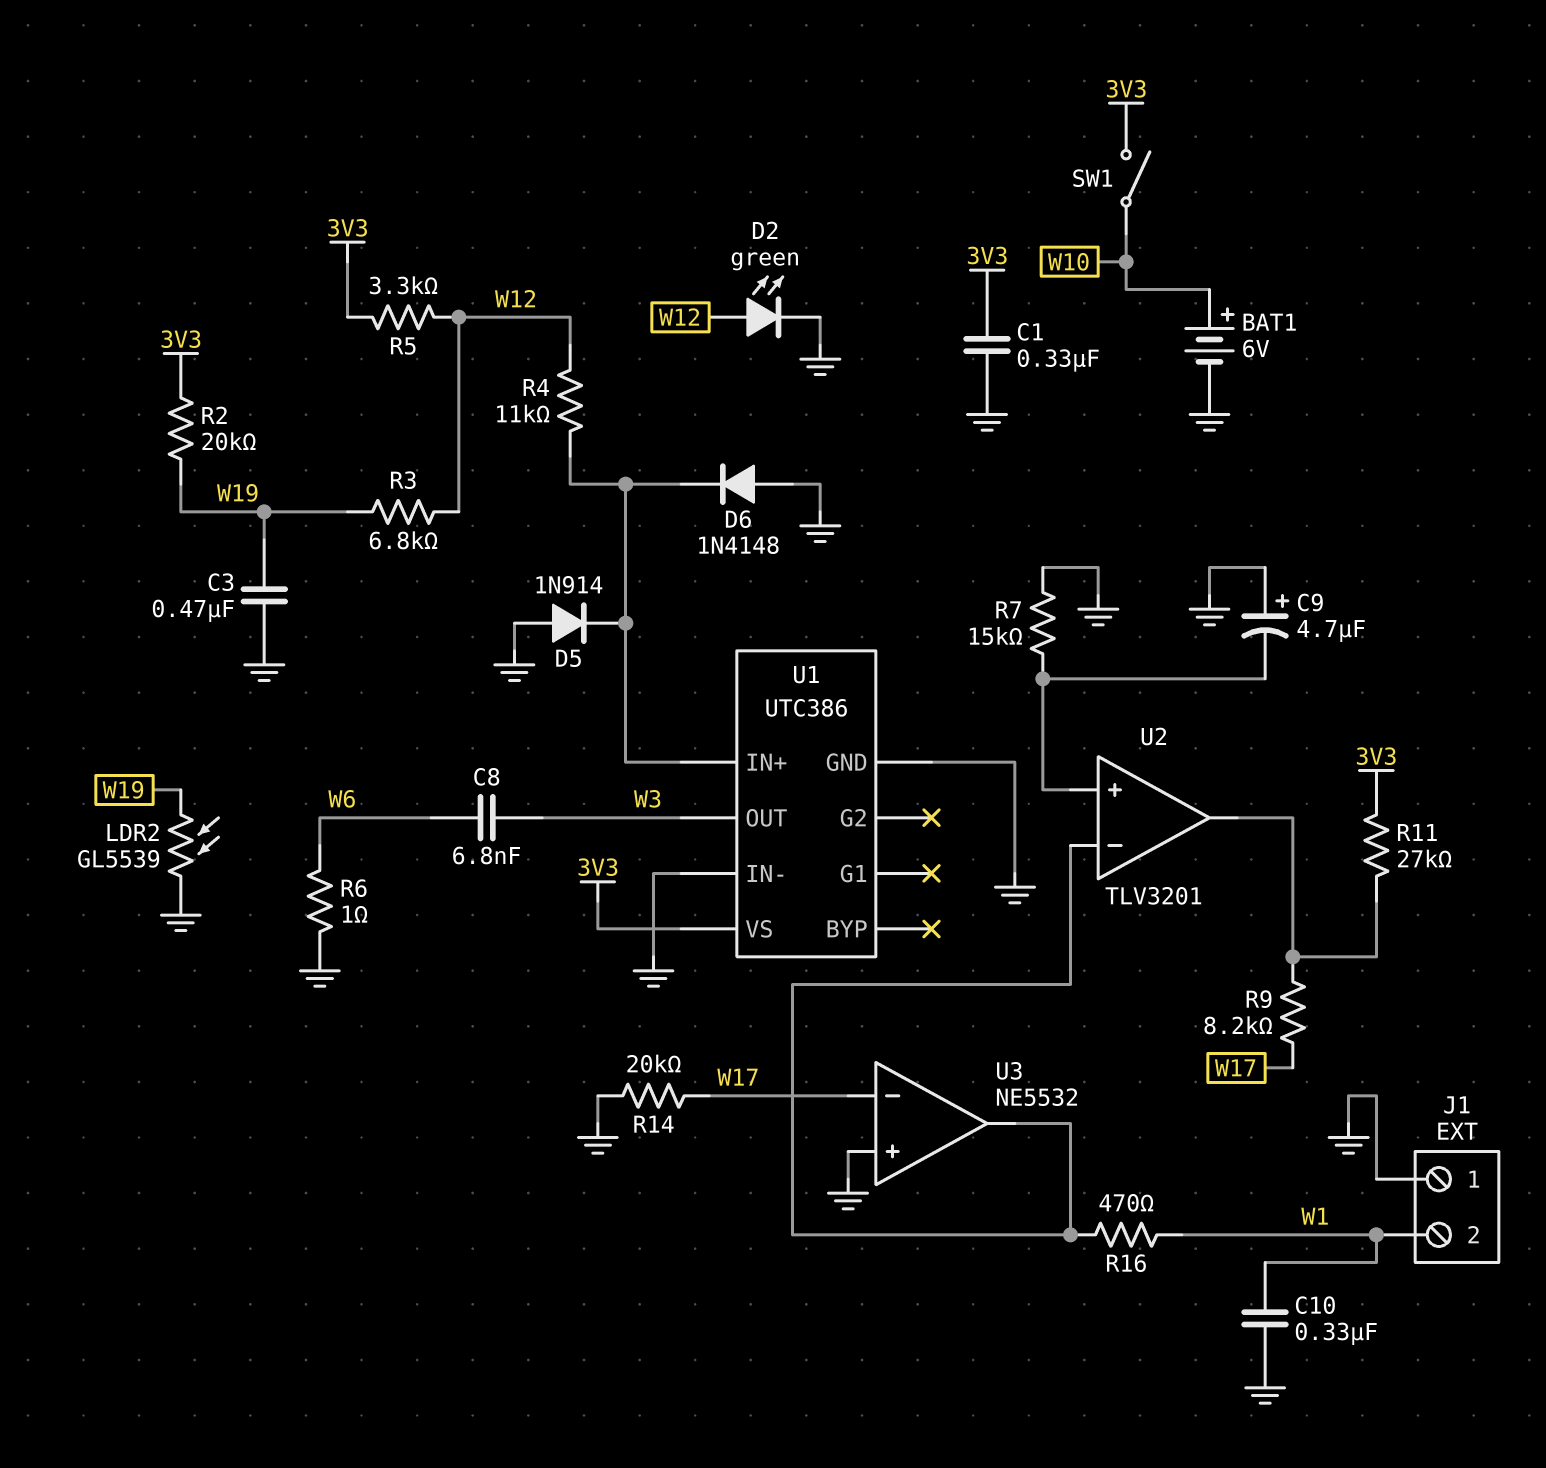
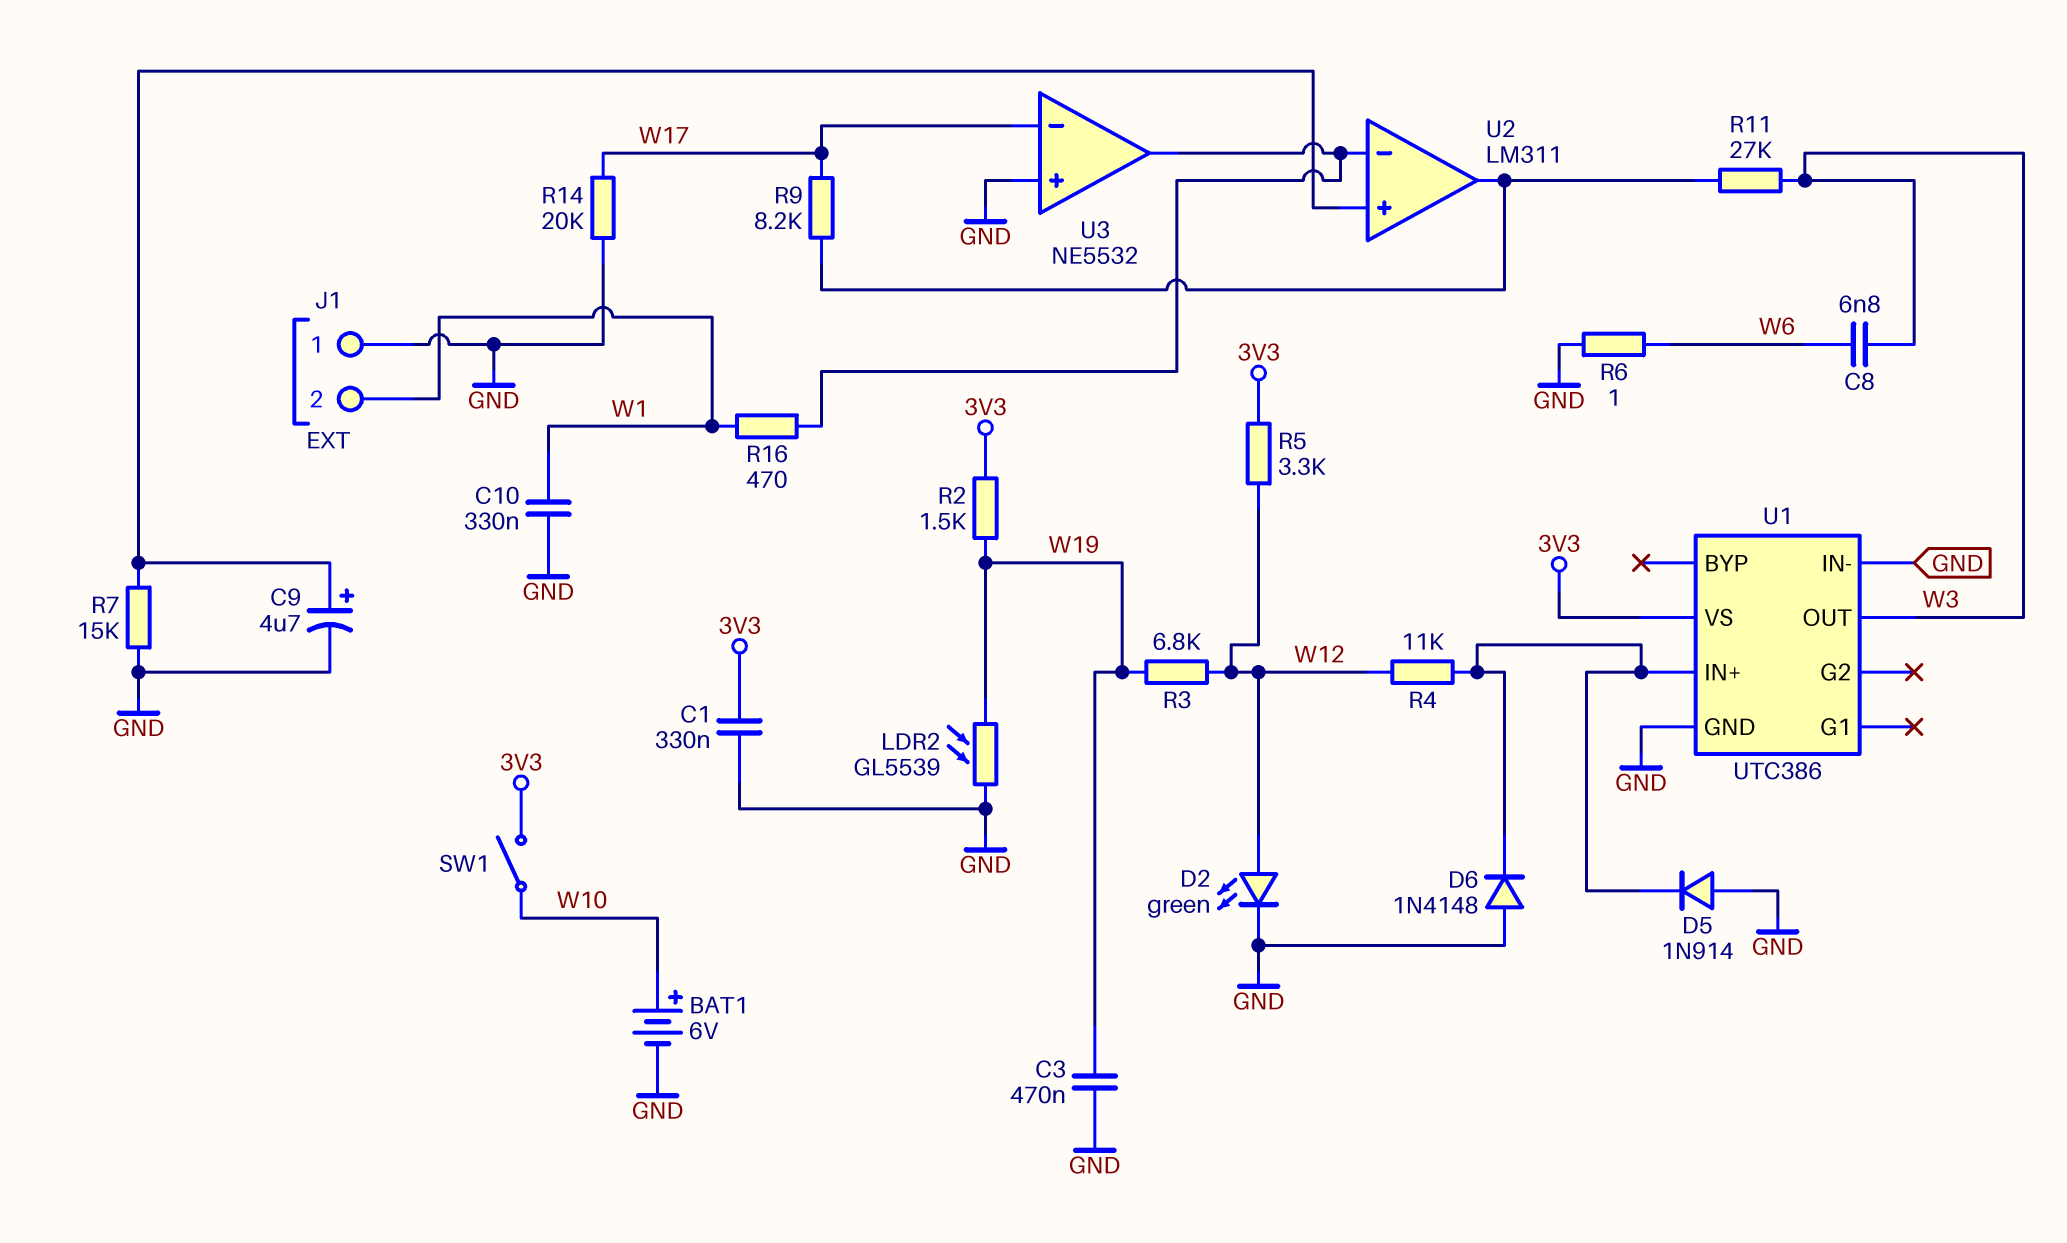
C9: 4.7uF (plus GND, minus U2/in+) -> 4.7uF (plus U2/in+, minus GND)
R2: 20k (3V3, W19) -> 1.5k (3V3, W19)
R11: 27k (3V3, U2/out) -> 27k (U2/out, W3)
U2: TLV3201 -> LM311

